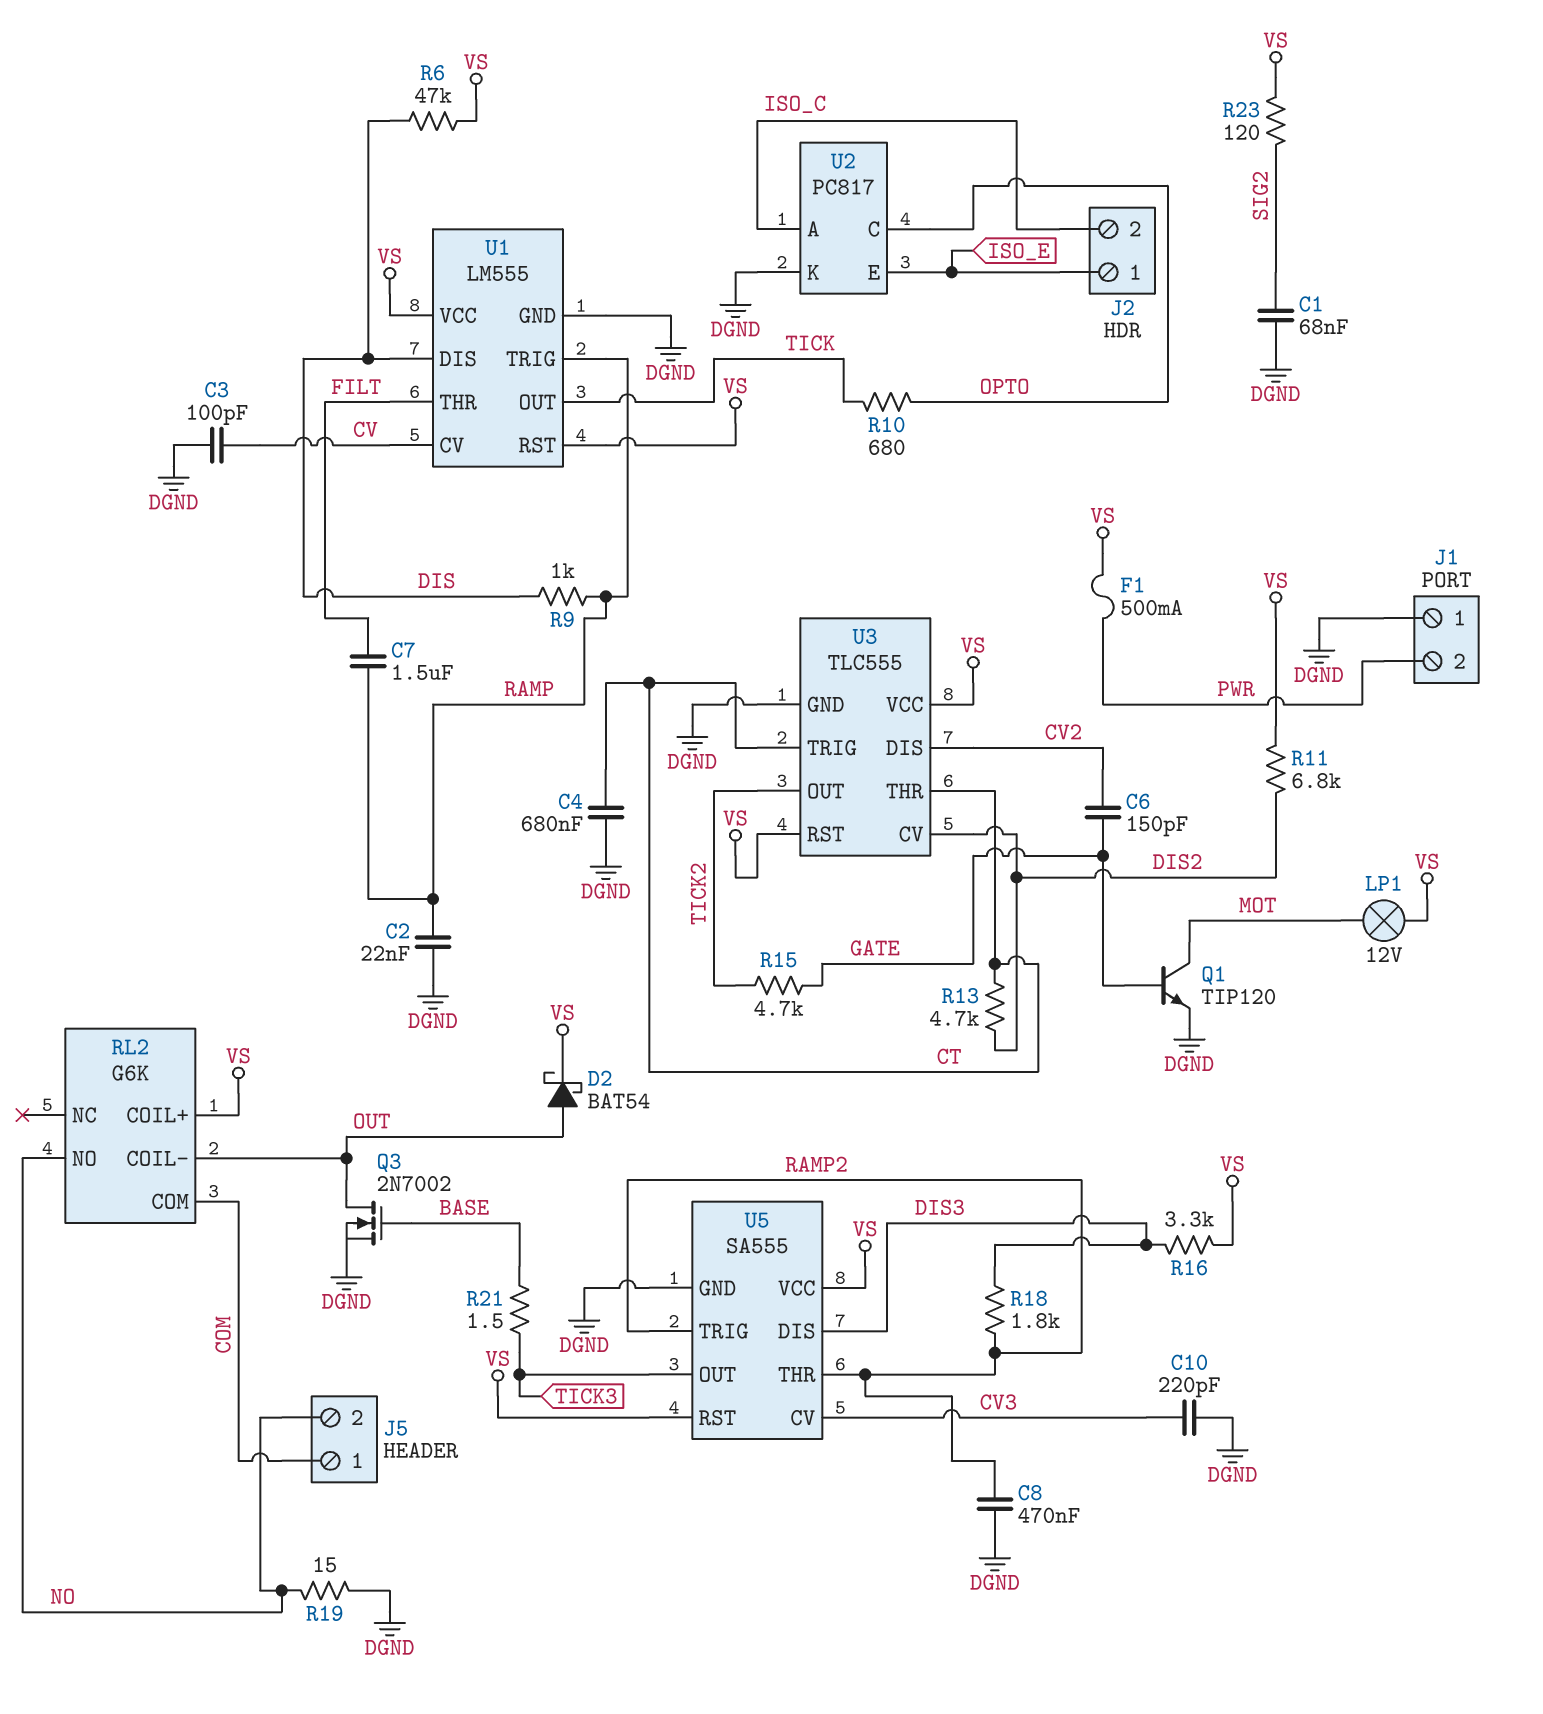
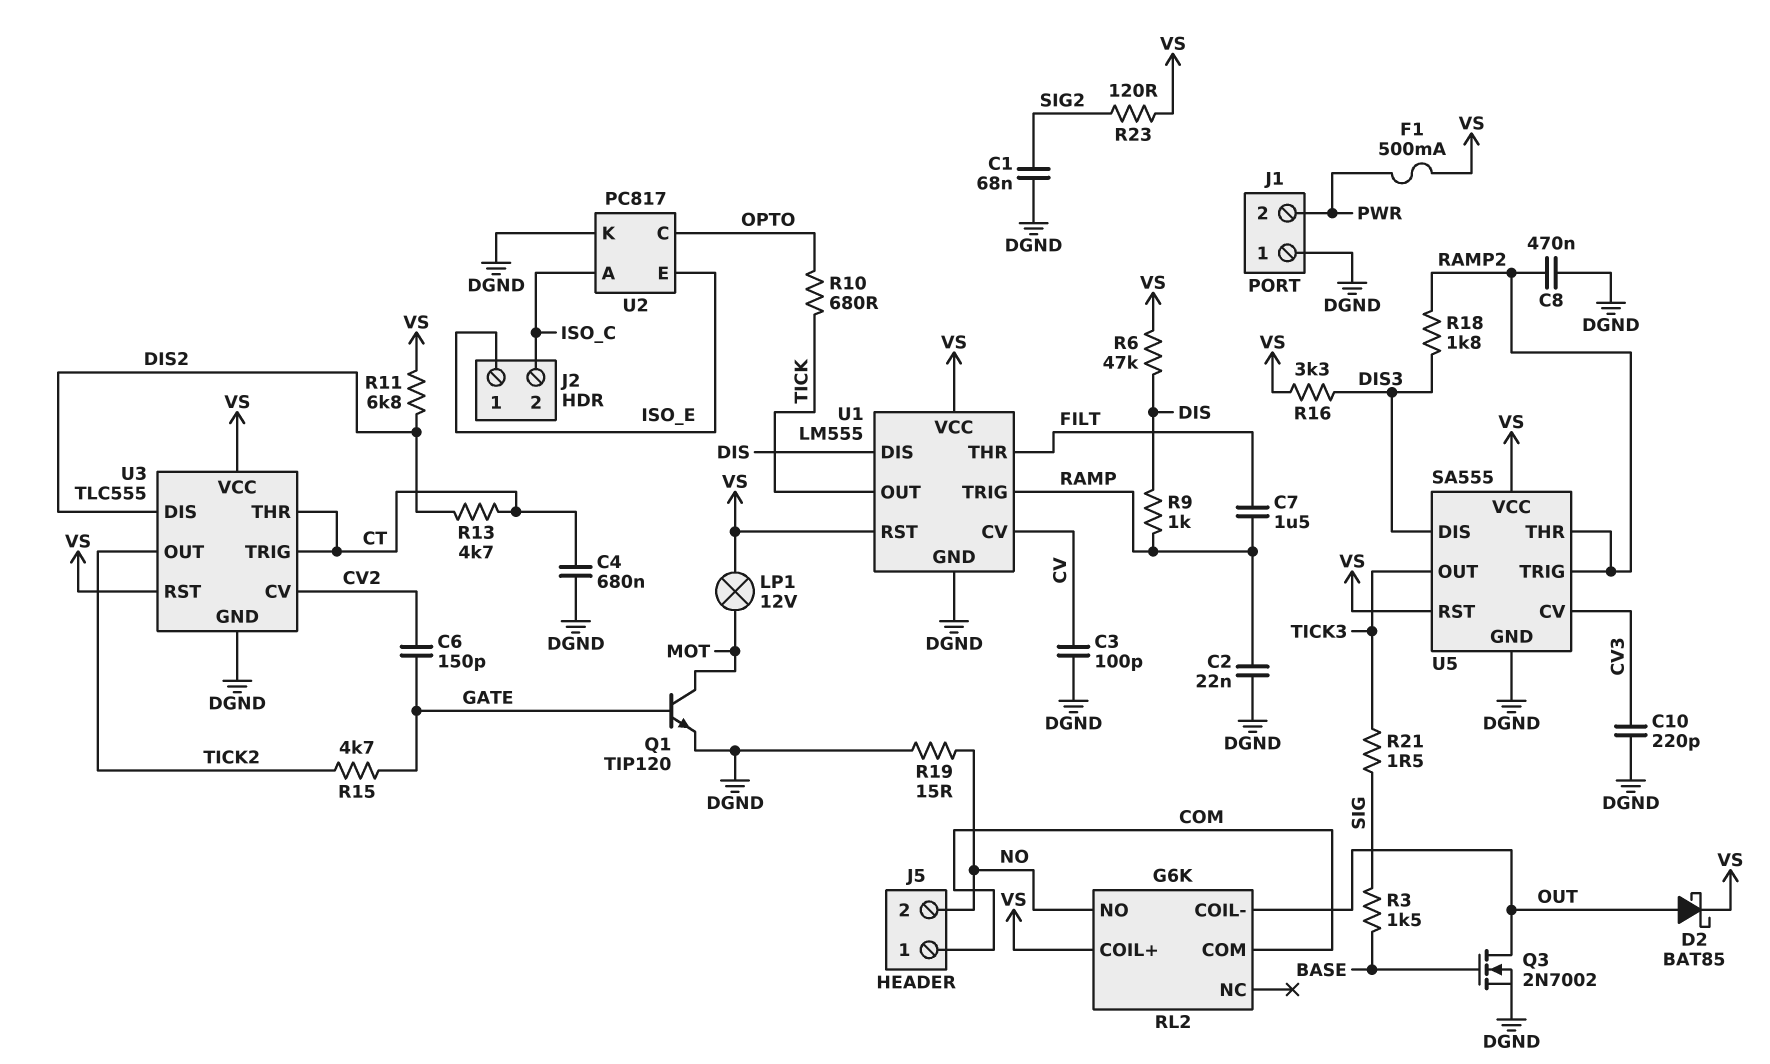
D2: schottky BAT54 (A OUT, K VS) -> schottky BAT85 (A OUT, K VS)
R3: none -> 1.5k (BASE, SIG)
R21: 1.5 (BASE, TICK3) -> 1.5 (SIG, TICK3)
U3 pin CV: DIS2 -> CV2
U3 pin DIS: CV2 -> DIS2

